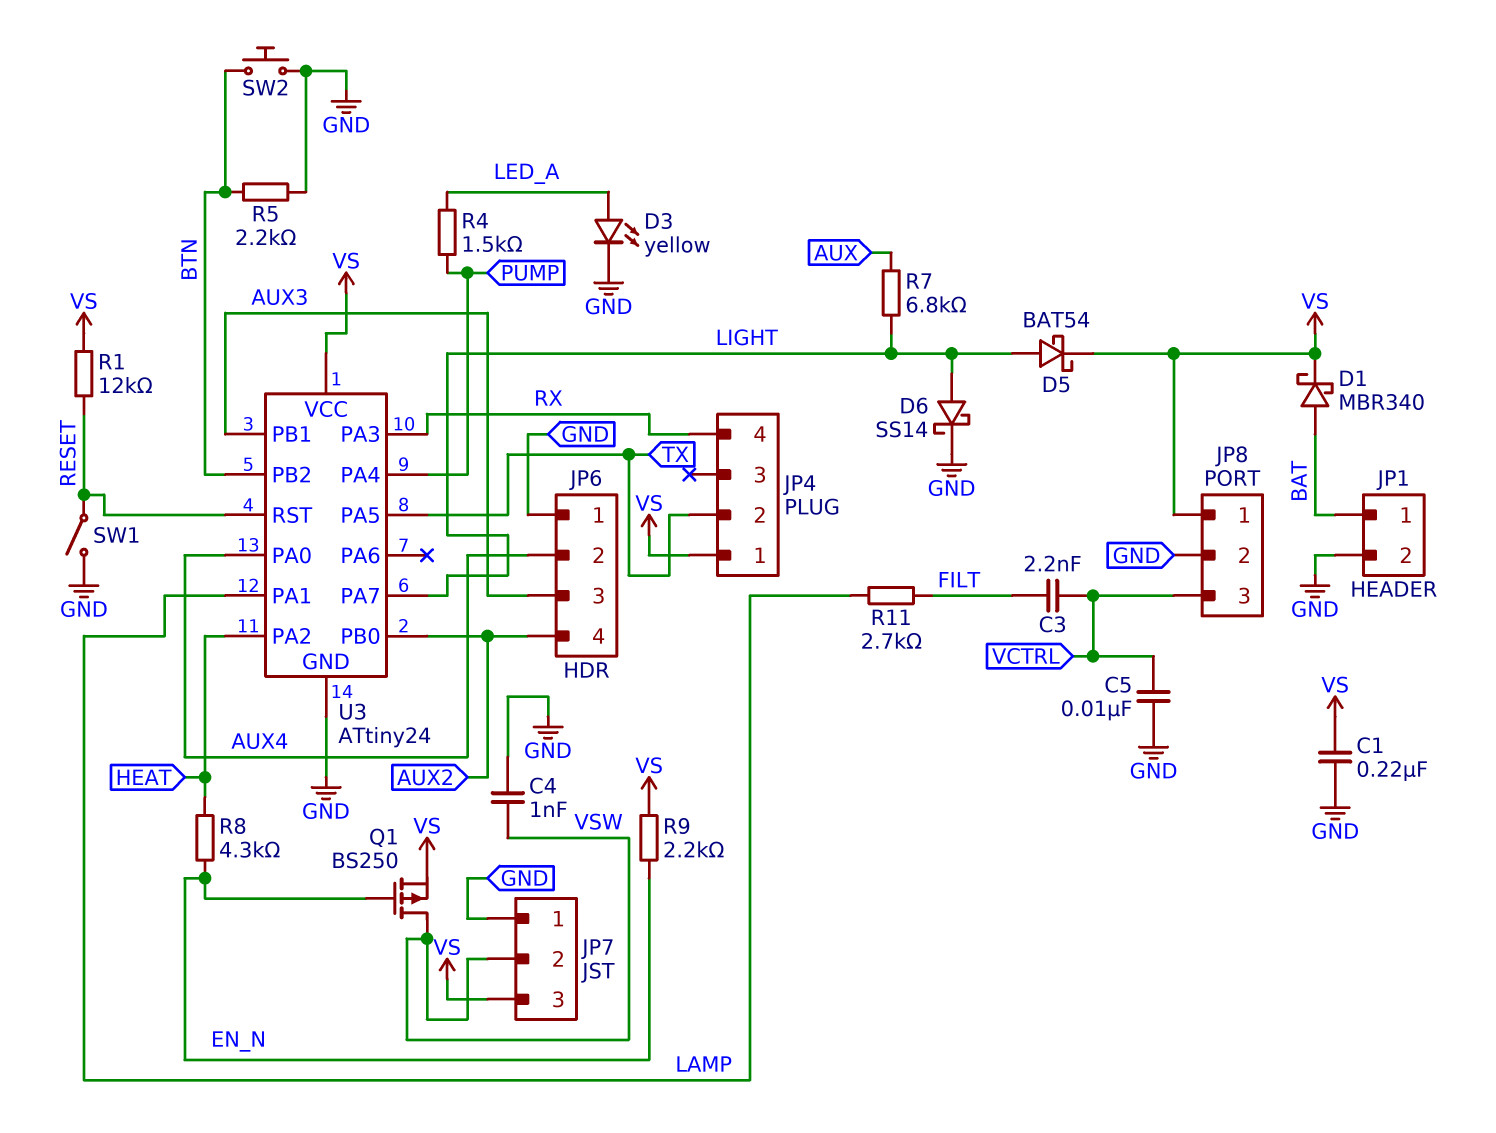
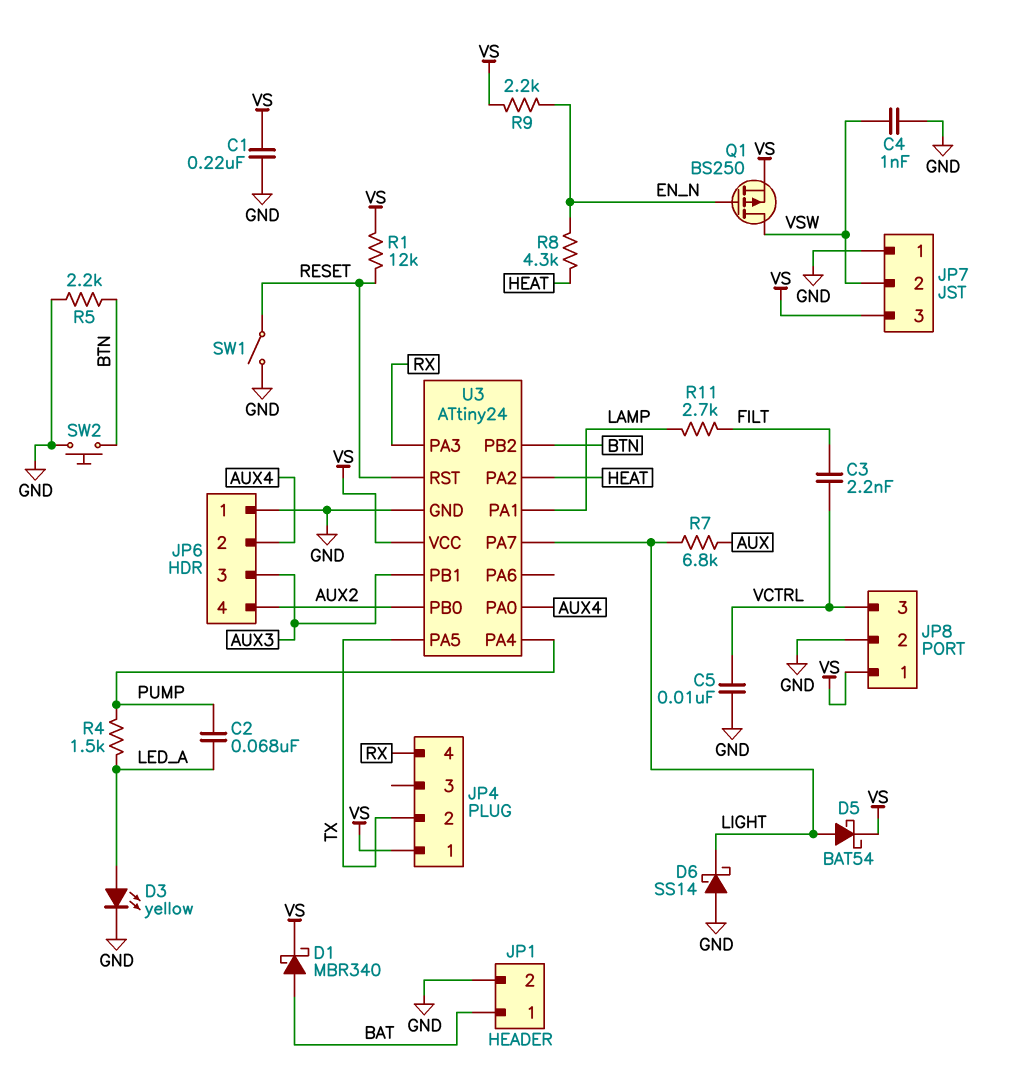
C2: none -> 68nF (LED_A, PUMP)
D6: schottky SS14 (A LIGHT, K GND) -> schottky SS14 (A GND, K LIGHT)

